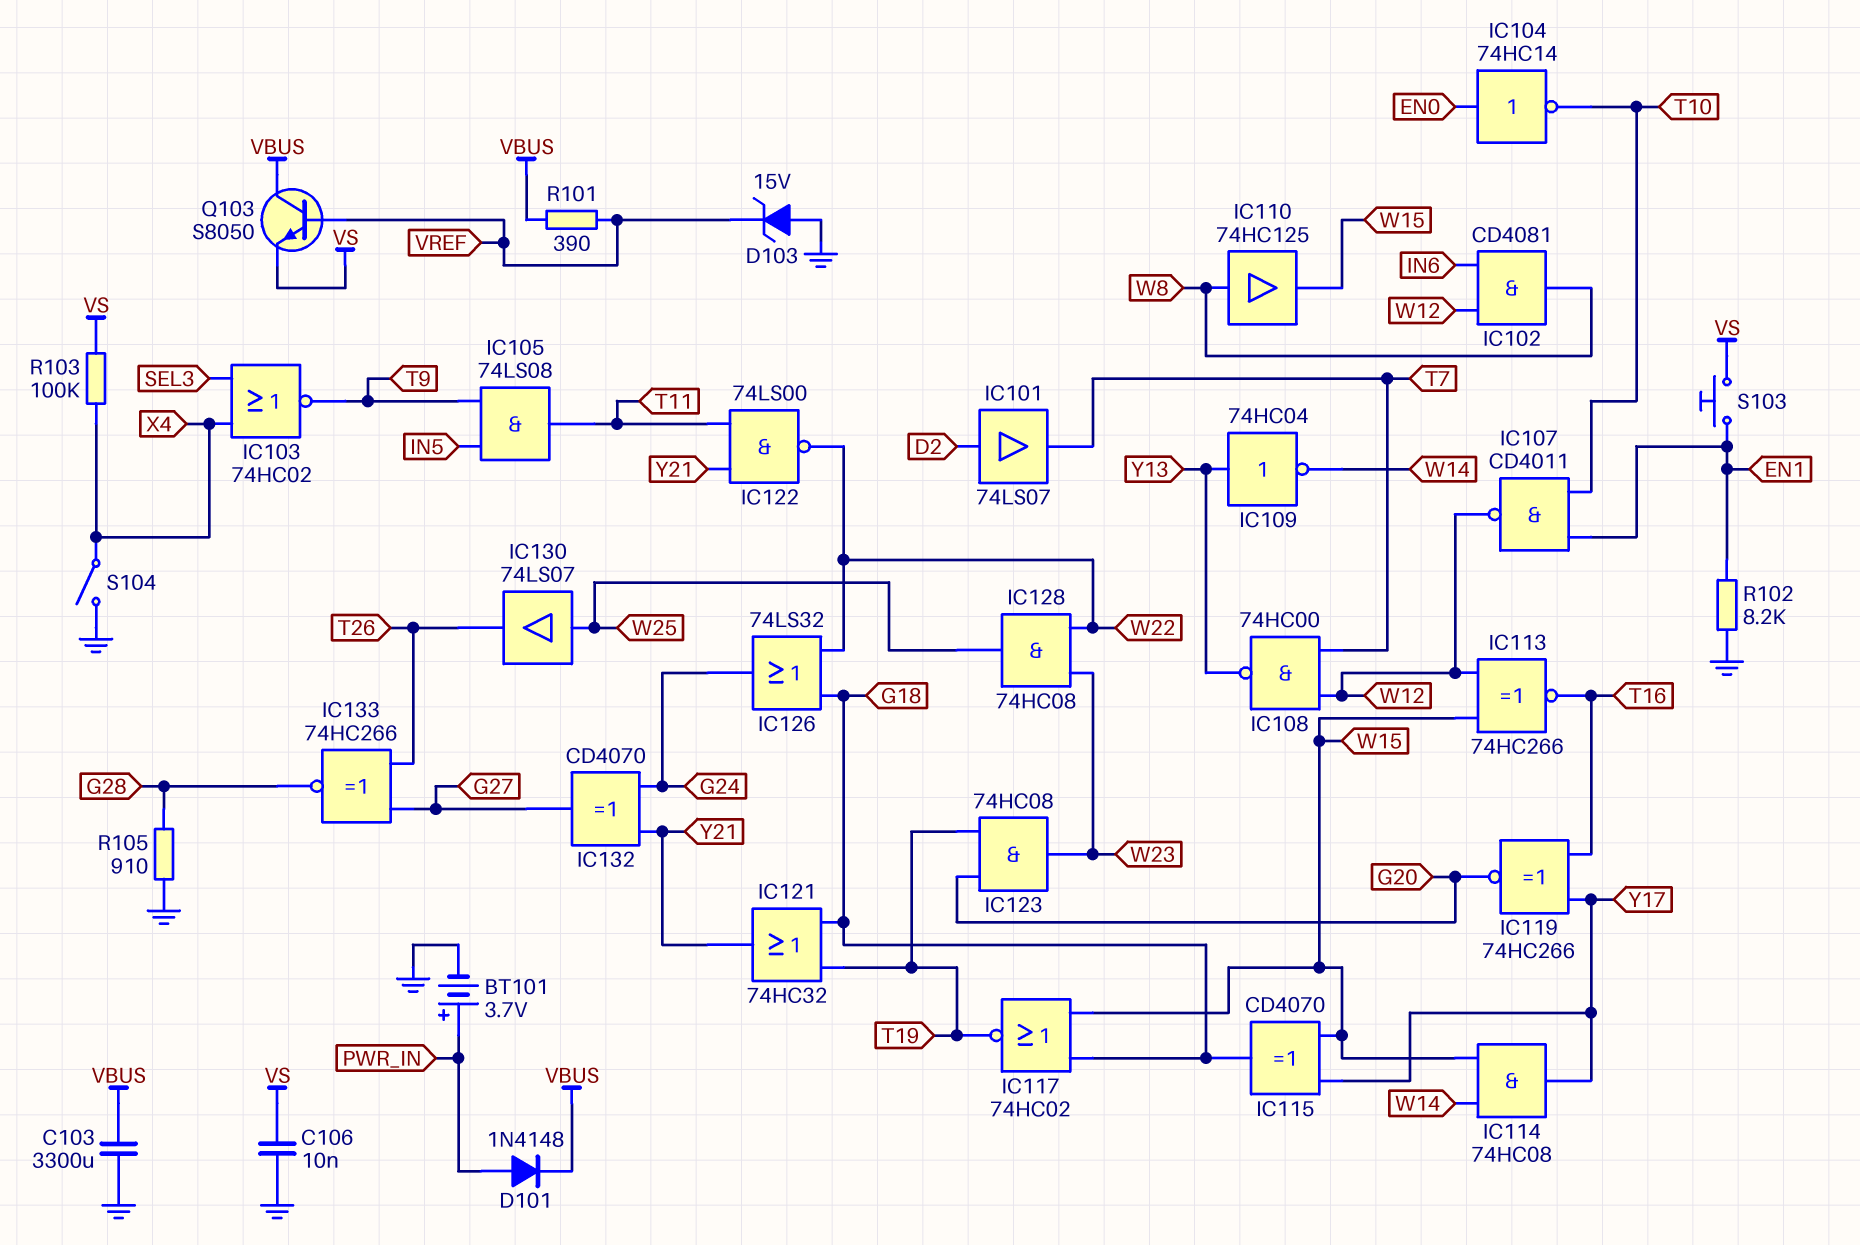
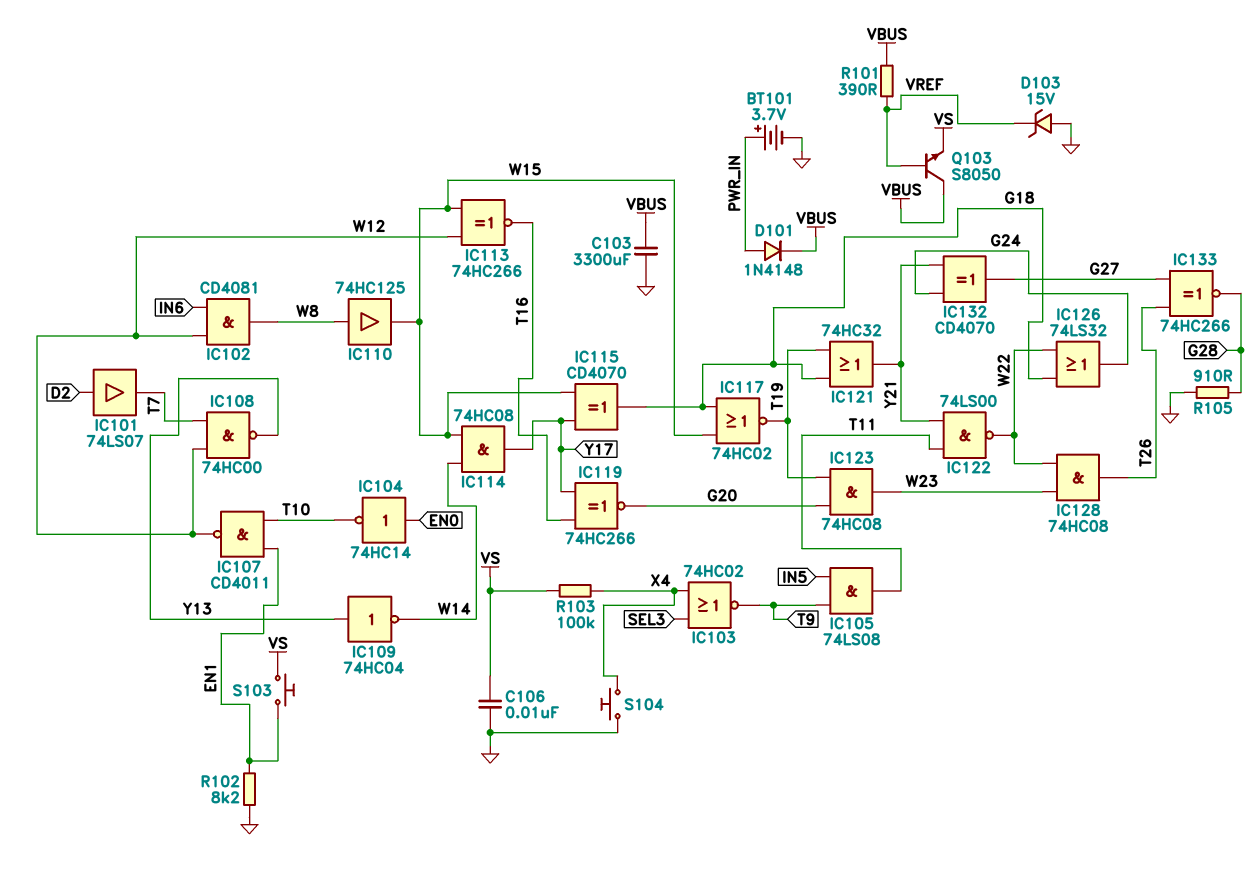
IC128: AND 74HC08 (in W22, in W23, out W25) -> AND 74HC08 (in W22, in W23, out T26)
IC130: buffer 74LS07 (in W25, out T26) -> none
S104: switch (GND, X4) -> button (GND, X4)

